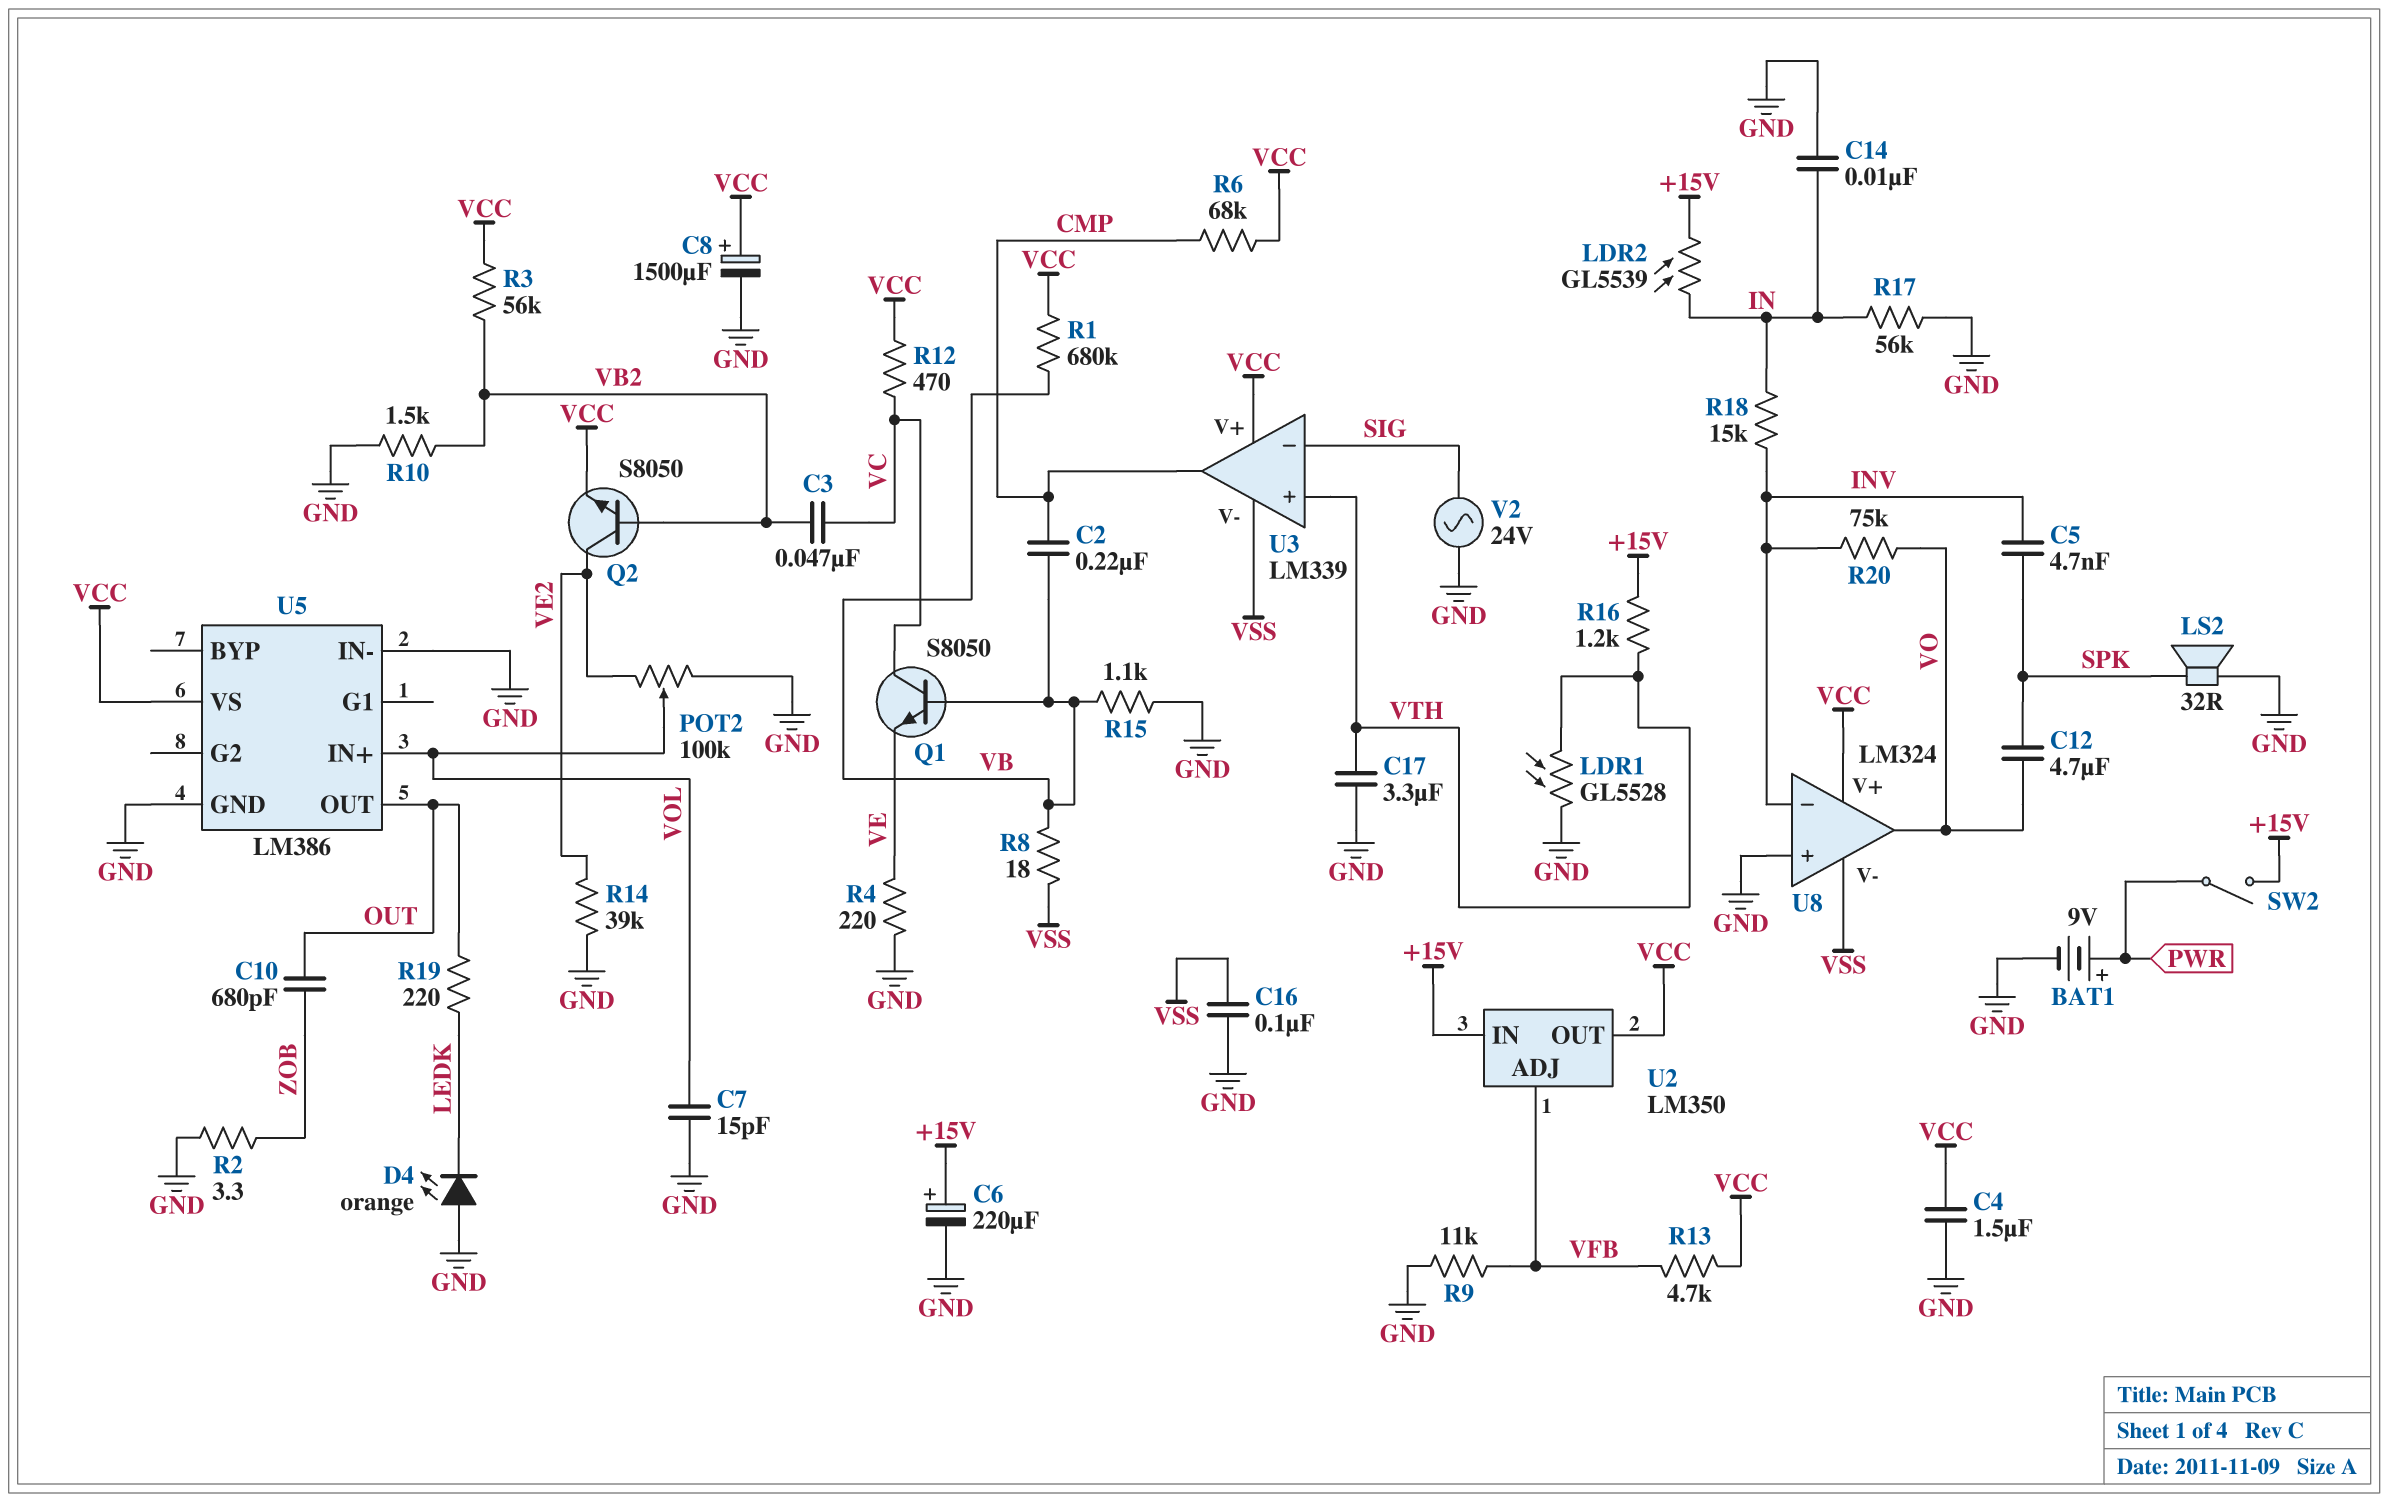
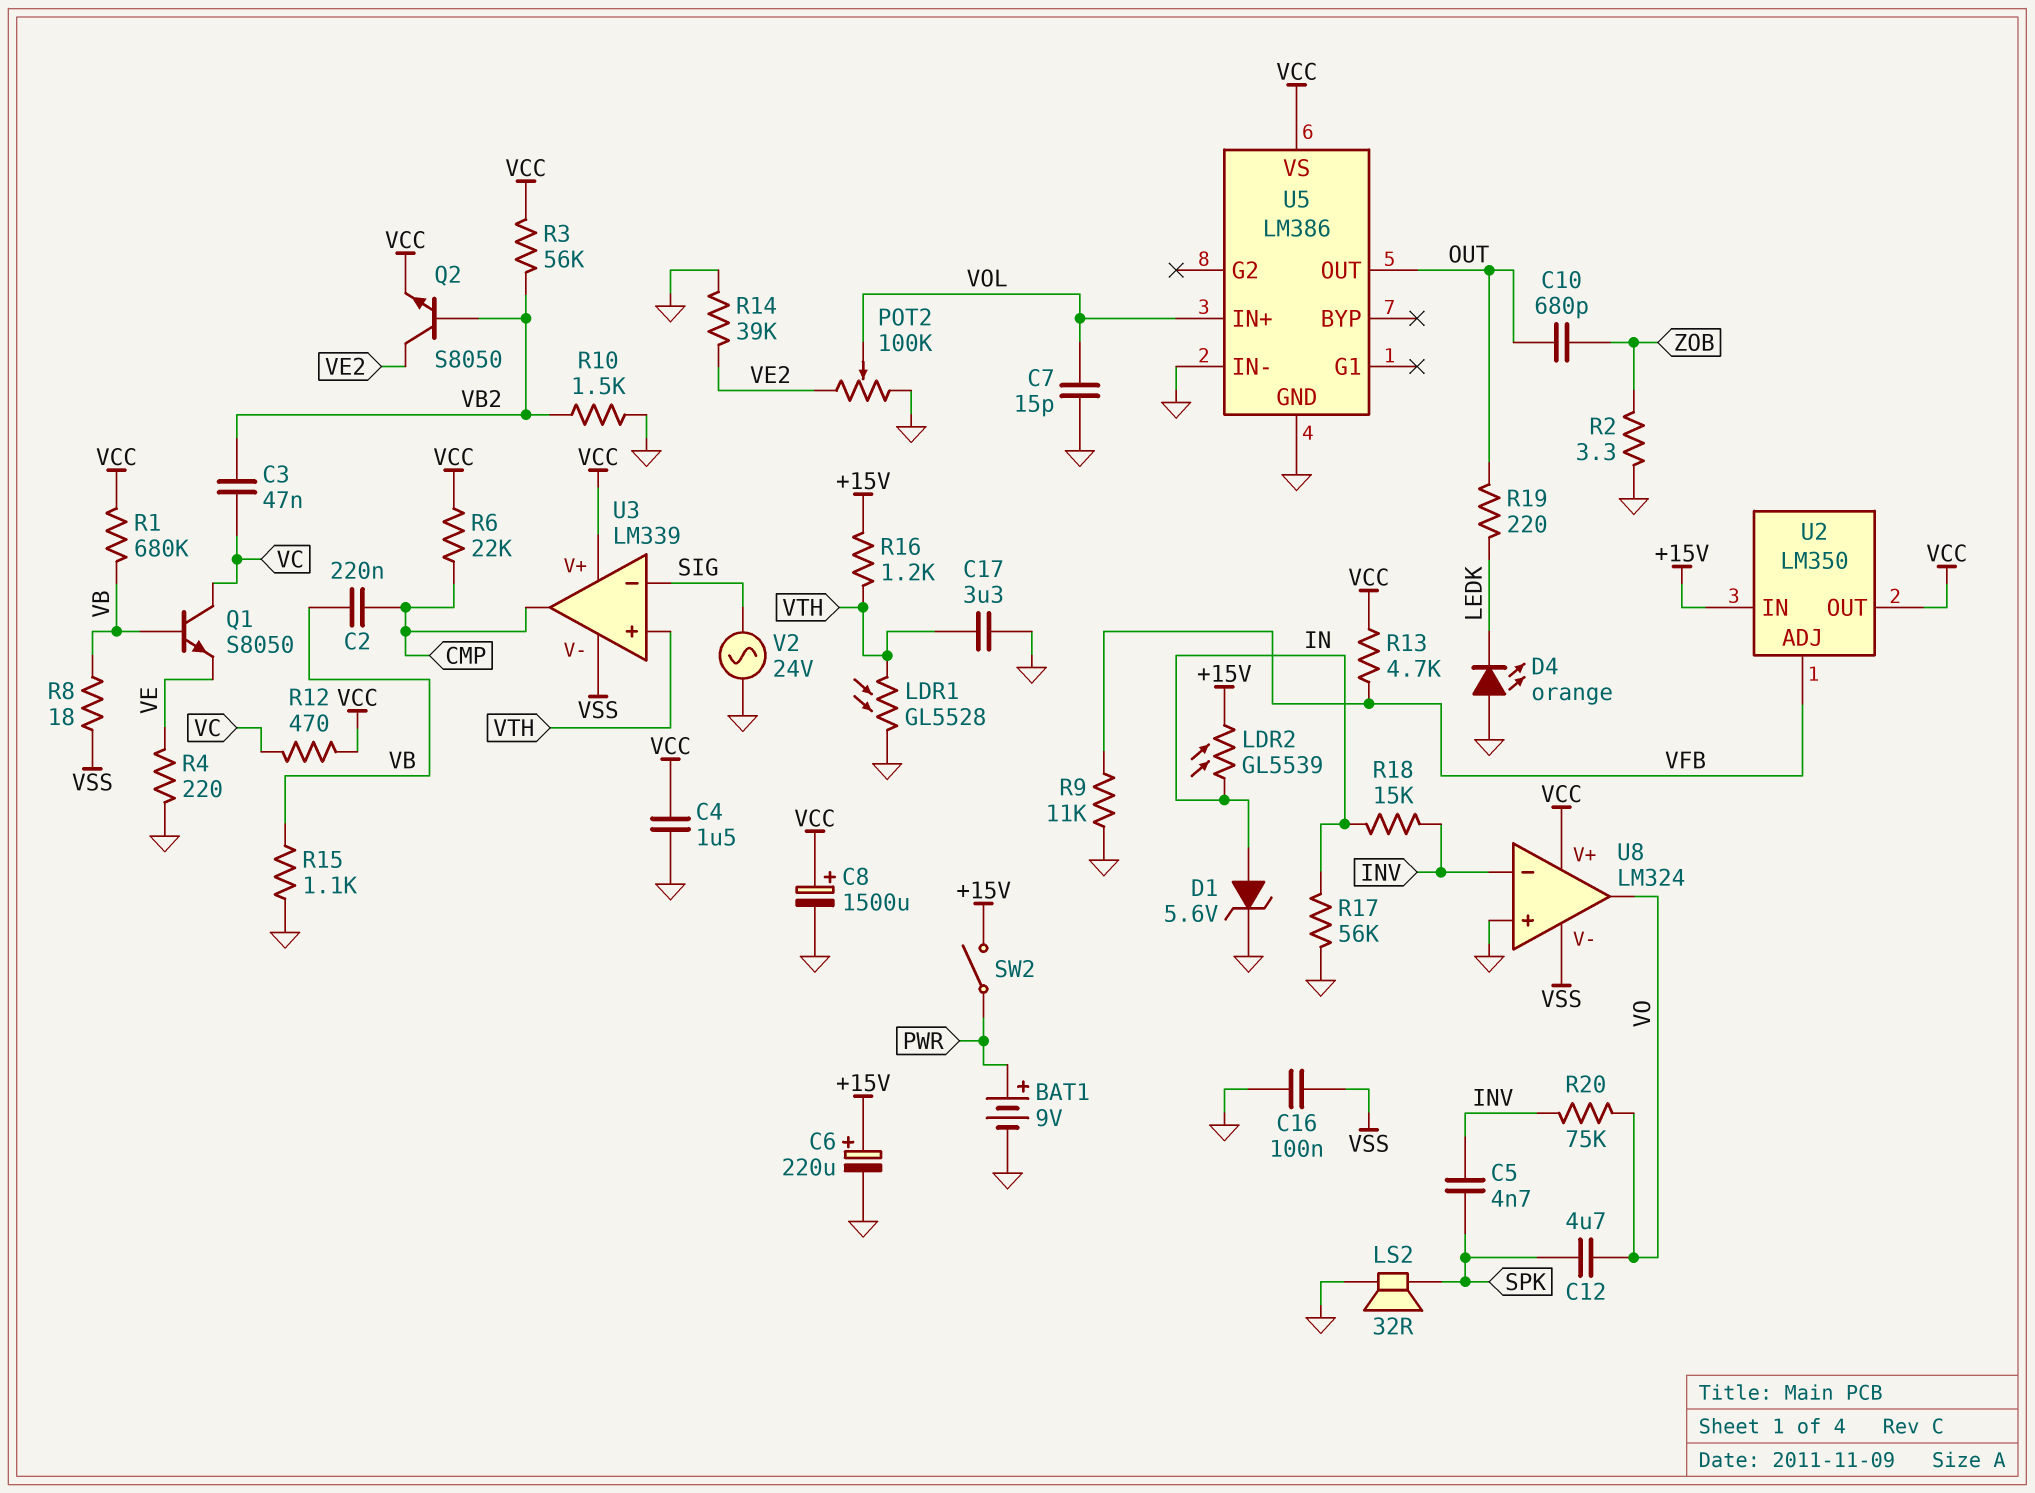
C14: 10nF (GND, IN) -> none
D1: none -> zener 5.6V (A IN, K GND)
R6: 68k (CMP, VCC) -> 22k (CMP, VCC)

